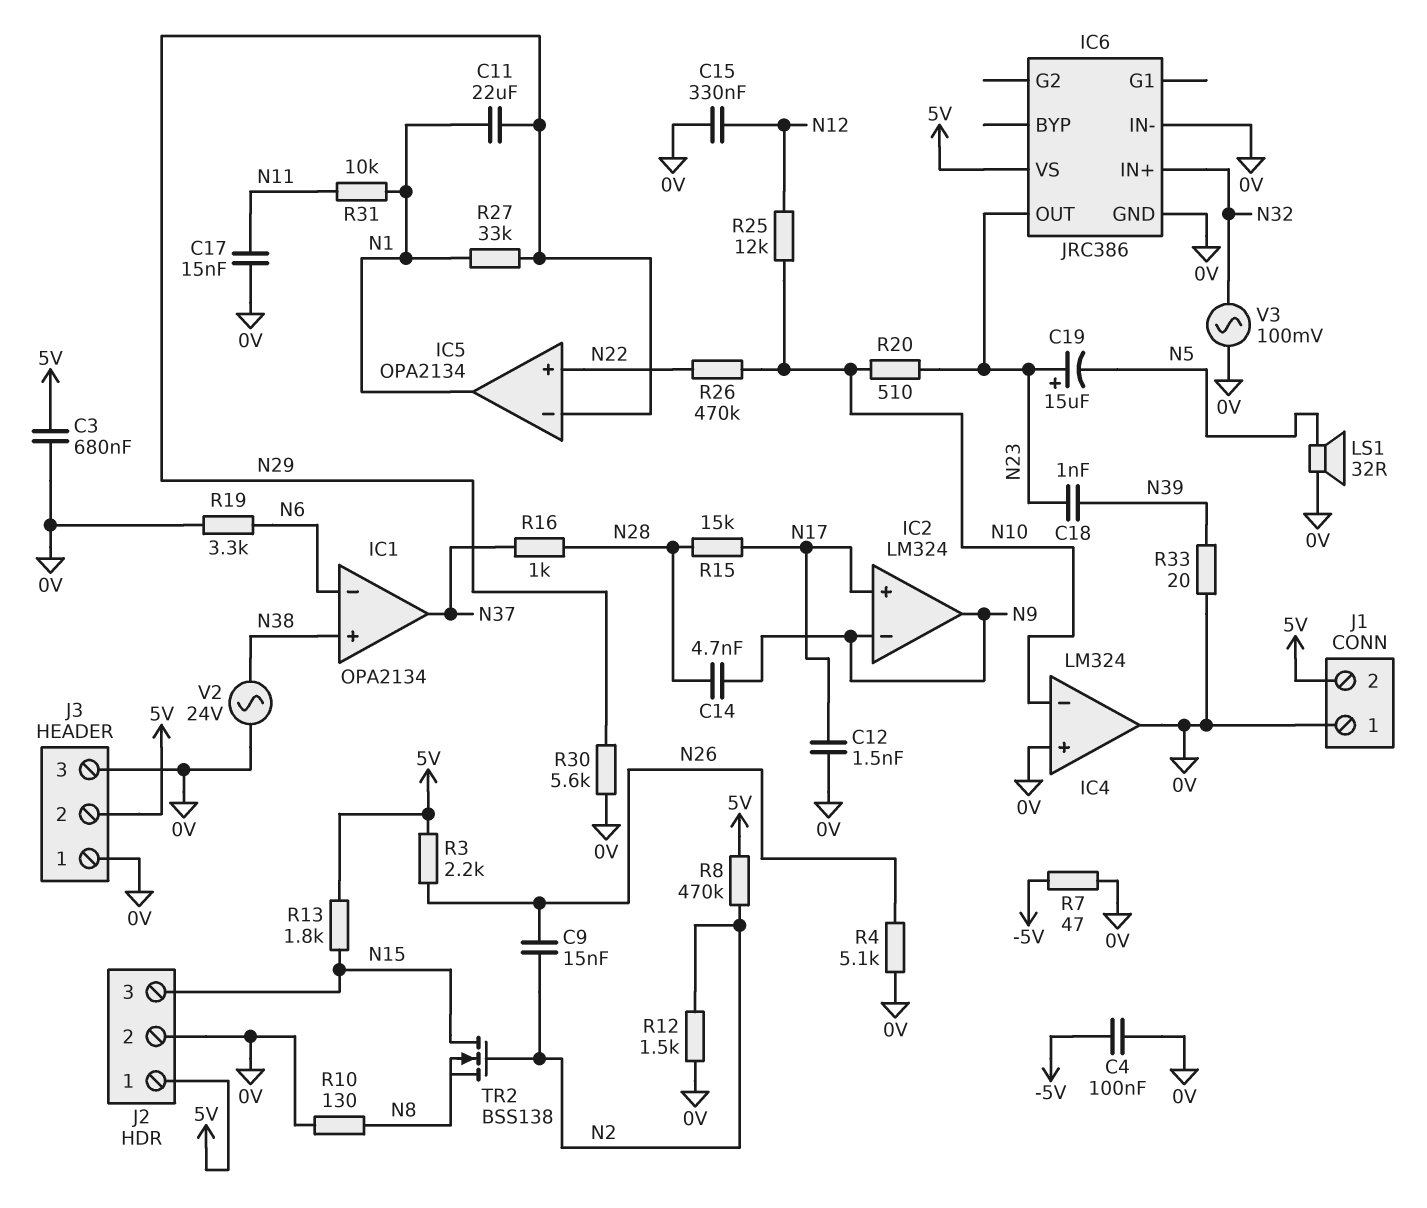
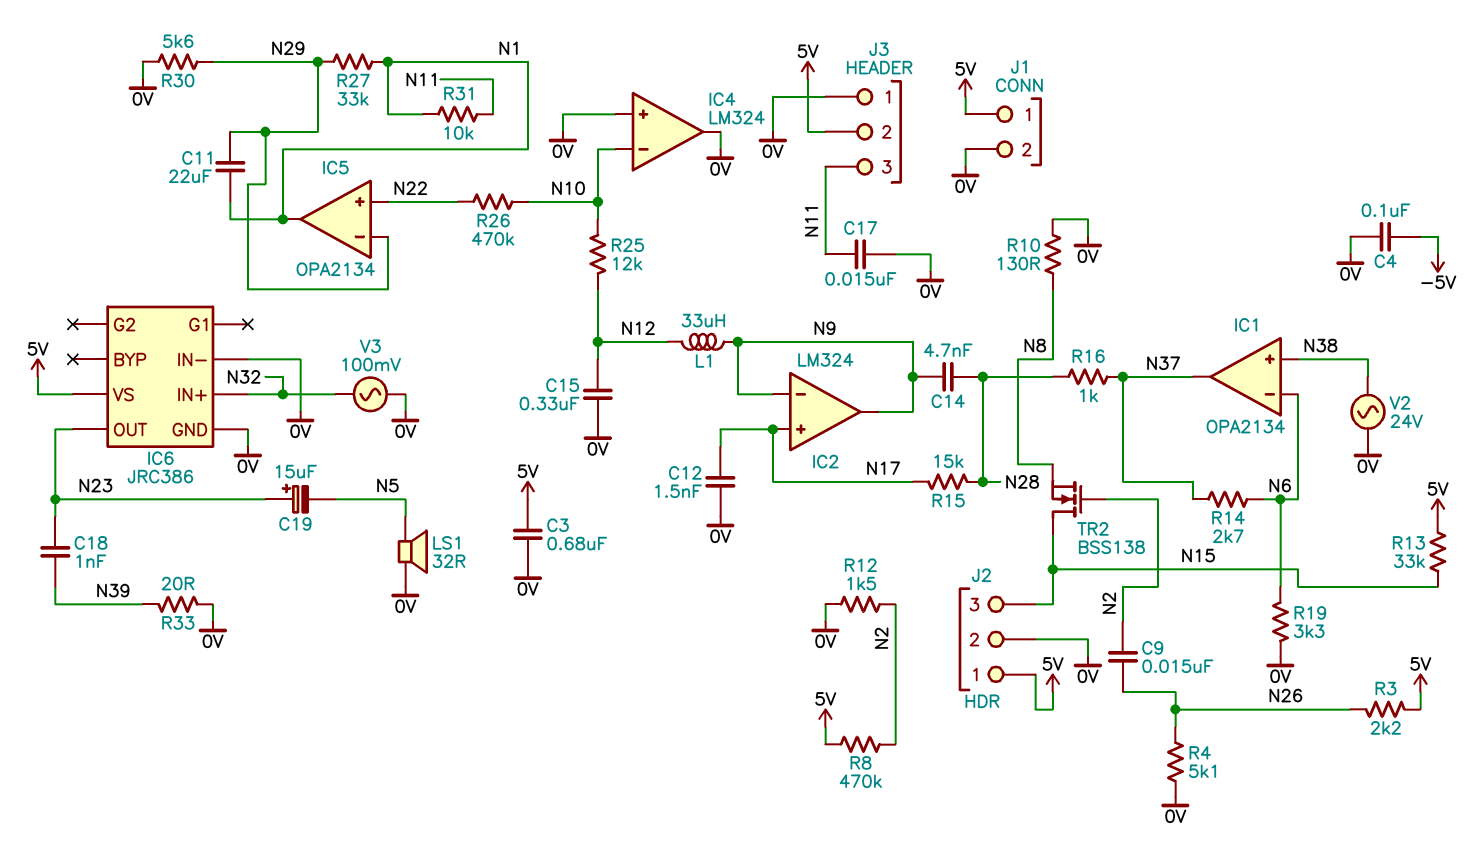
J1 pin 1: 0V -> 5V
J1 pin 2: 5V -> 0V
J3 pin 3: 0V -> N11
L1: none -> 33uH (N9, N12)
R7: 47 (-5V, 0V) -> none
R13: 1.8k (5V, N15) -> 33k (5V, N15)
R14: none -> 2.7k (N6, N37)
R20: 510 (N10, N23) -> none

